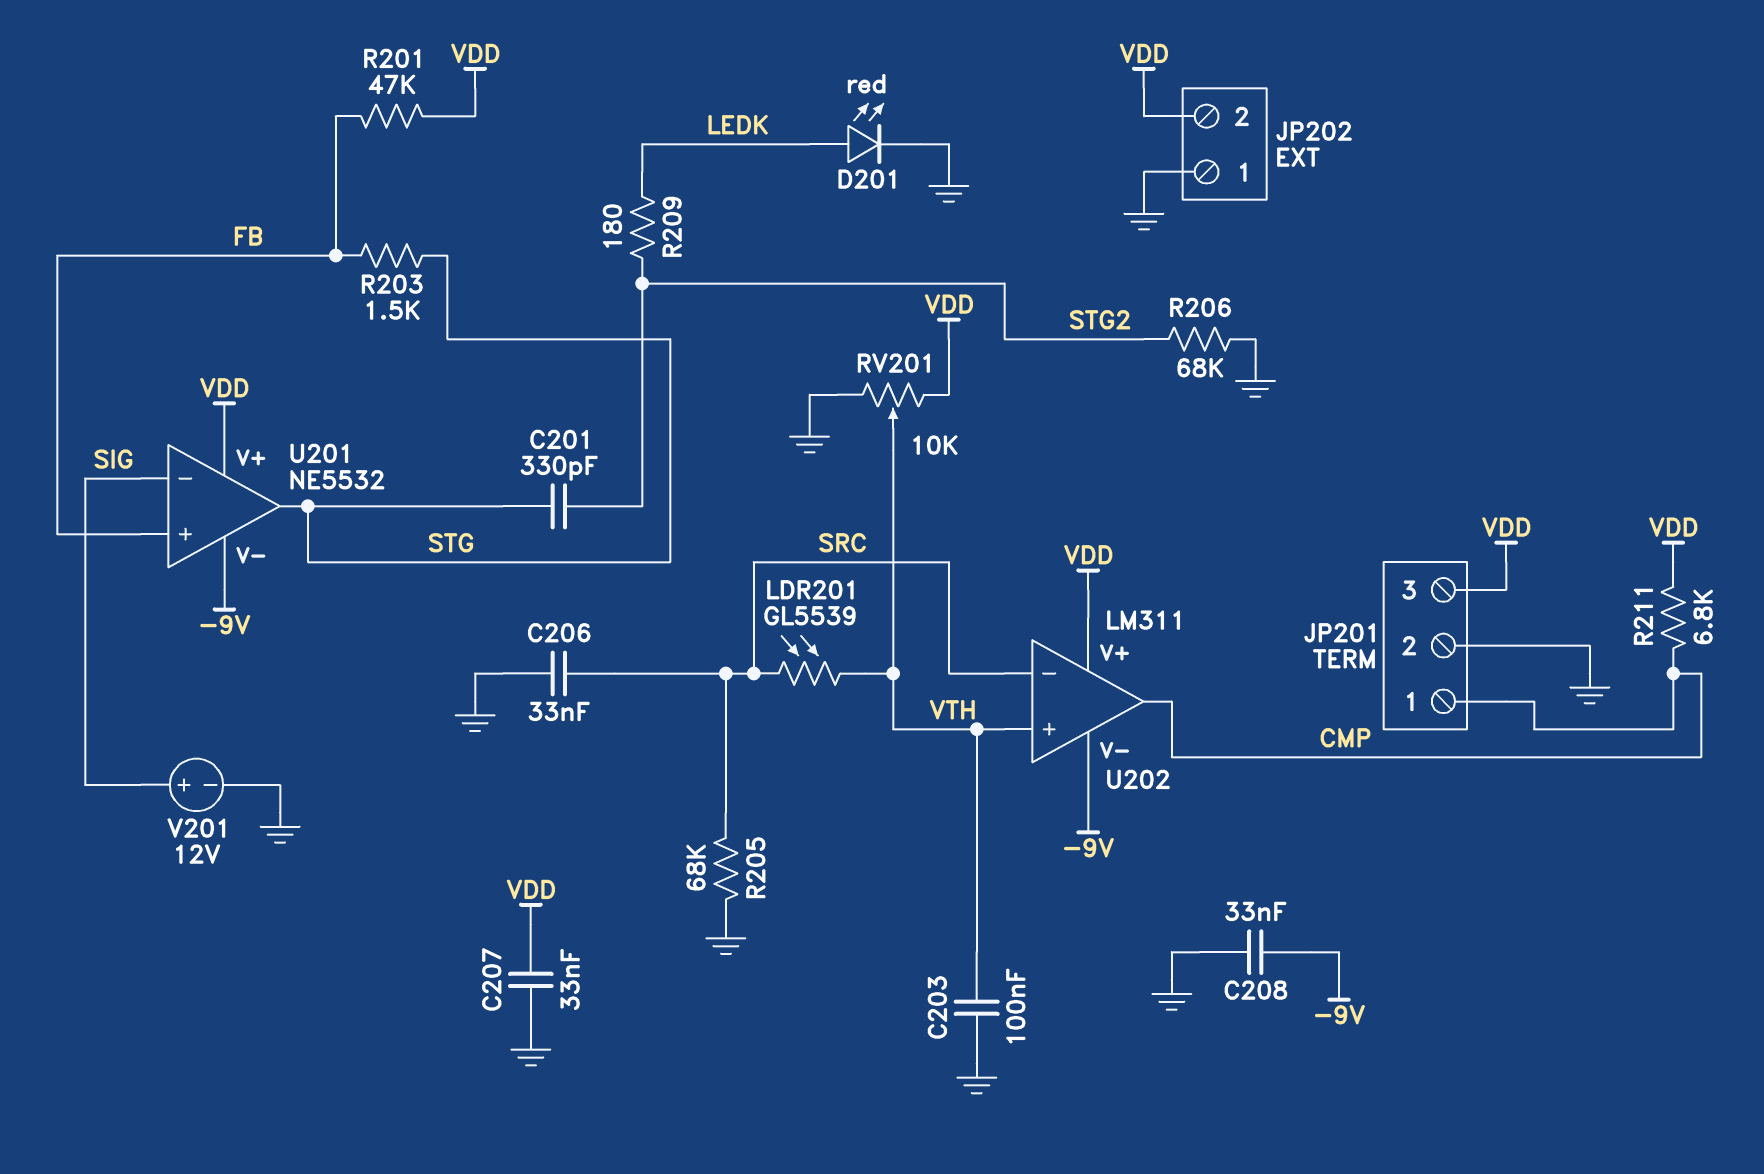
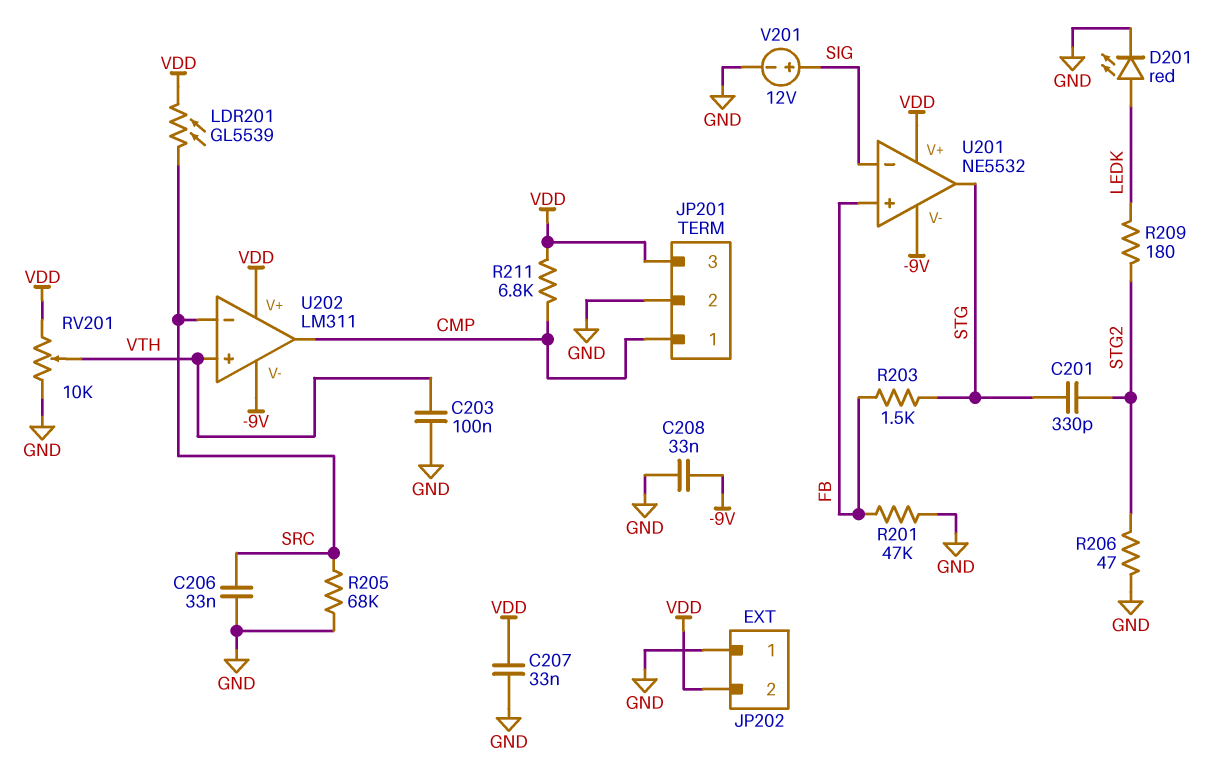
LDR201: GL5539 (SRC, VTH) -> GL5539 (SRC, VDD)
R201: 47k (FB, VDD) -> 47k (FB, GND)
R206: 68k (GND, STG2) -> 47 (GND, STG2)

